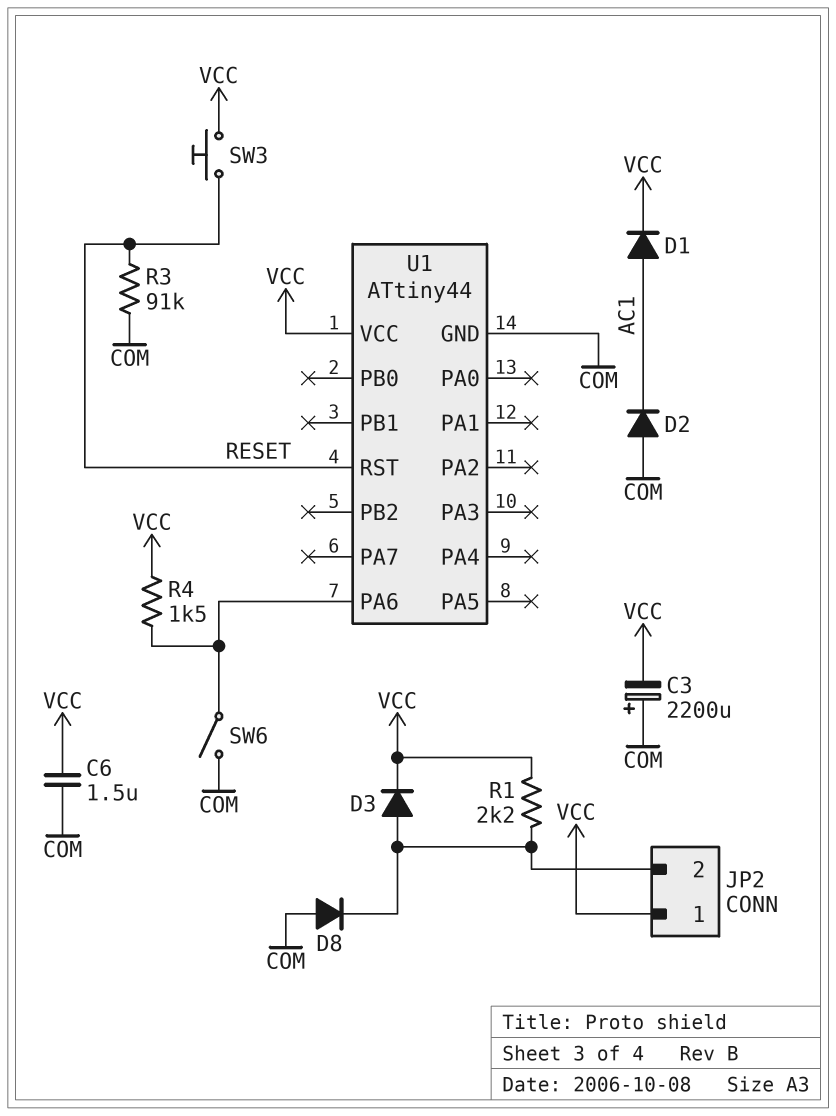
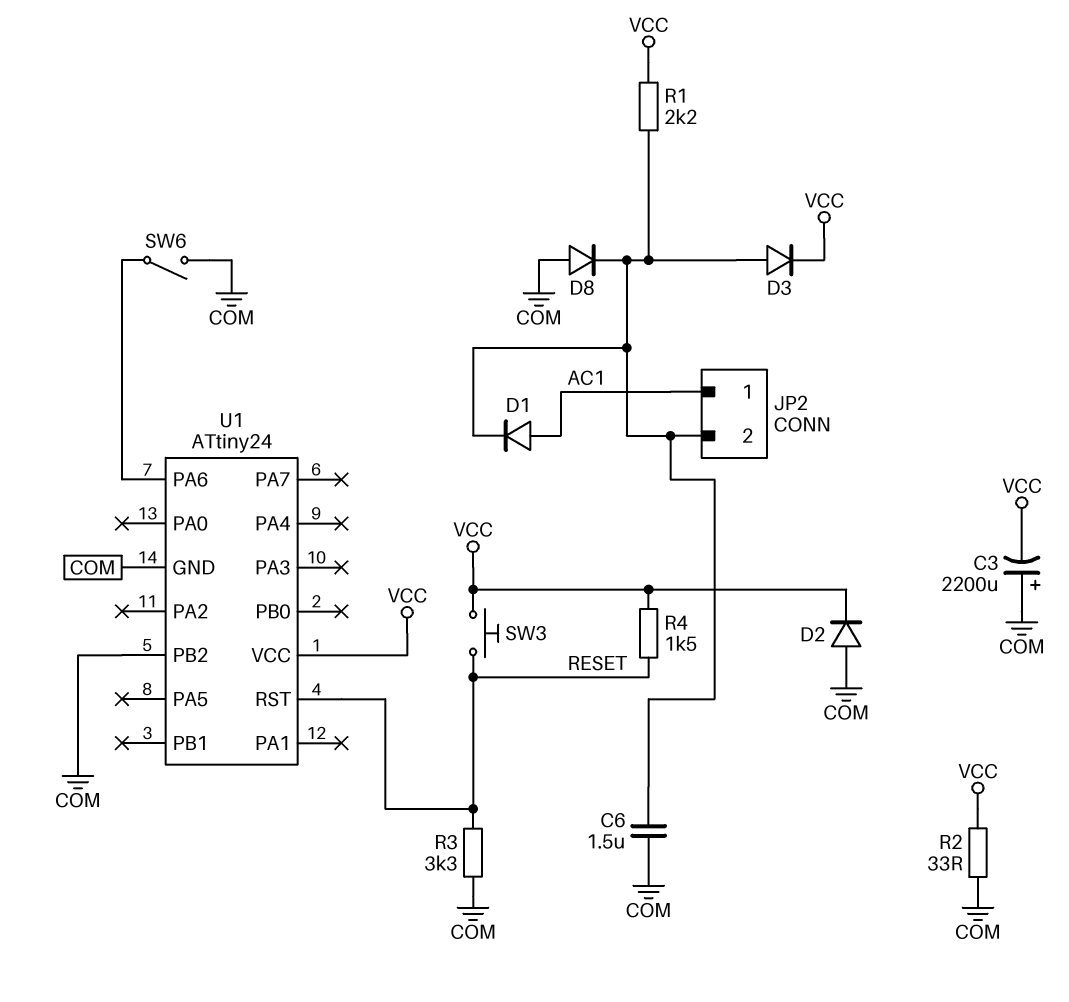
C6: 1.5uF (COM, VCC) -> 1.5uF (COM, JP2/2)
D1: diode (A AC1, K VCC) -> diode (A AC1, K JP2/2)
D2: diode (A COM, K AC1) -> diode (A COM, K VCC)
JP2 pin 1: VCC -> AC1
R2: none -> 33 (COM, VCC)
R3: 91k (COM, RESET) -> 3.3k (COM, RESET)
R4: 1.5k (U1/PA6, VCC) -> 1.5k (RESET, VCC)
U1: ATtiny44 -> ATtiny24
U1 pin PB2: none -> COM

